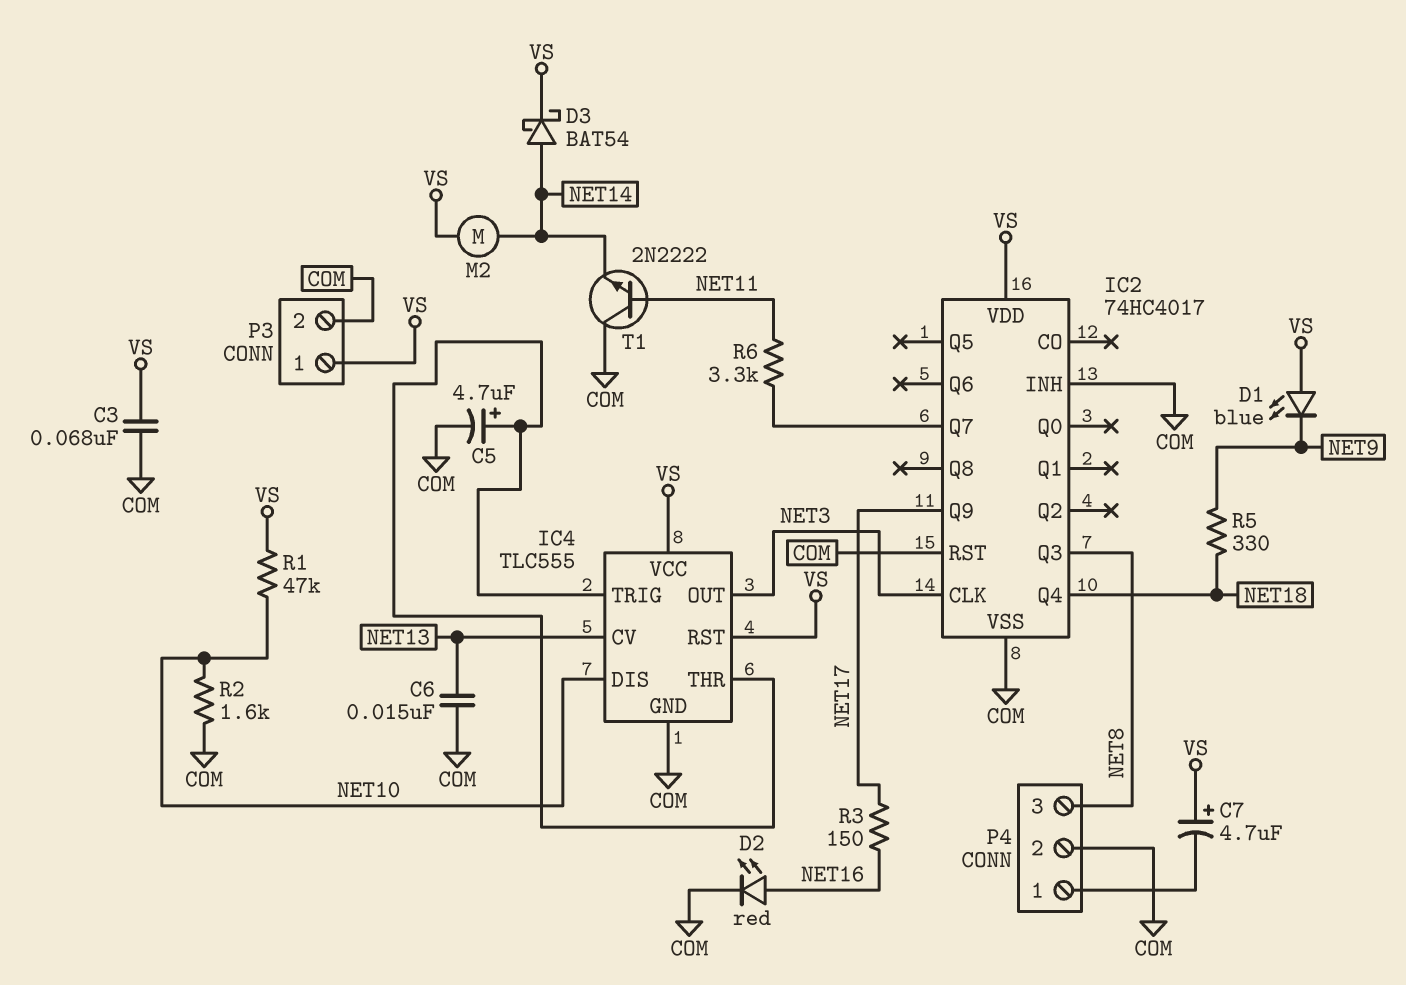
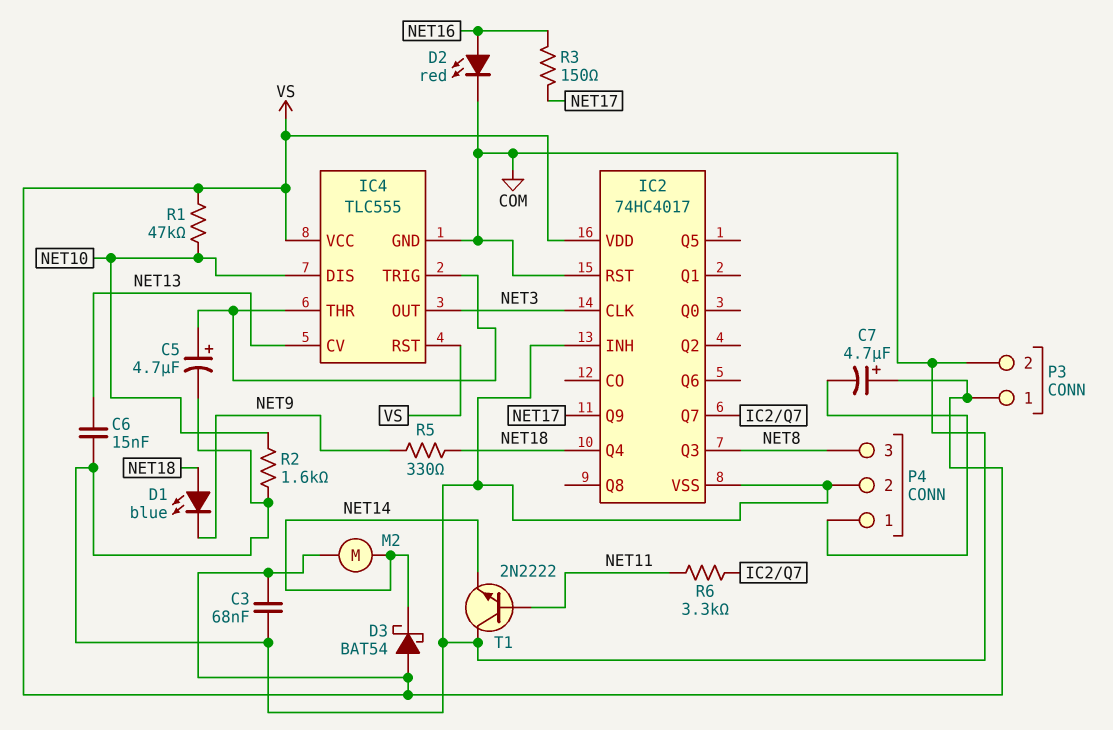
D1: LED blue (A VS, K NET9) -> LED blue (A NET18, K NET9)
D3: schottky BAT54 (A NET14, K VS) -> schottky BAT54 (A VS, K NET14)

